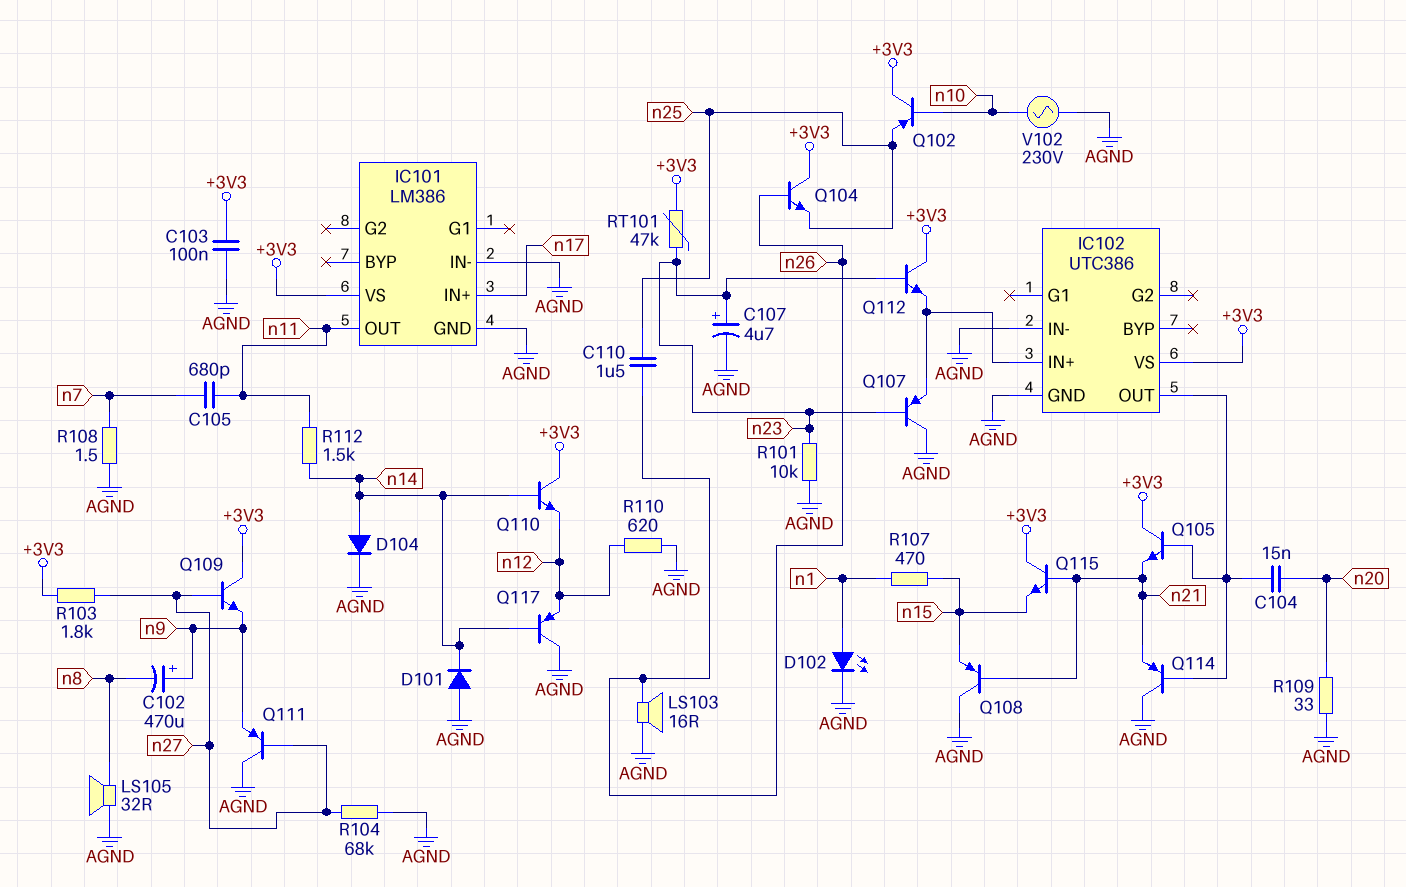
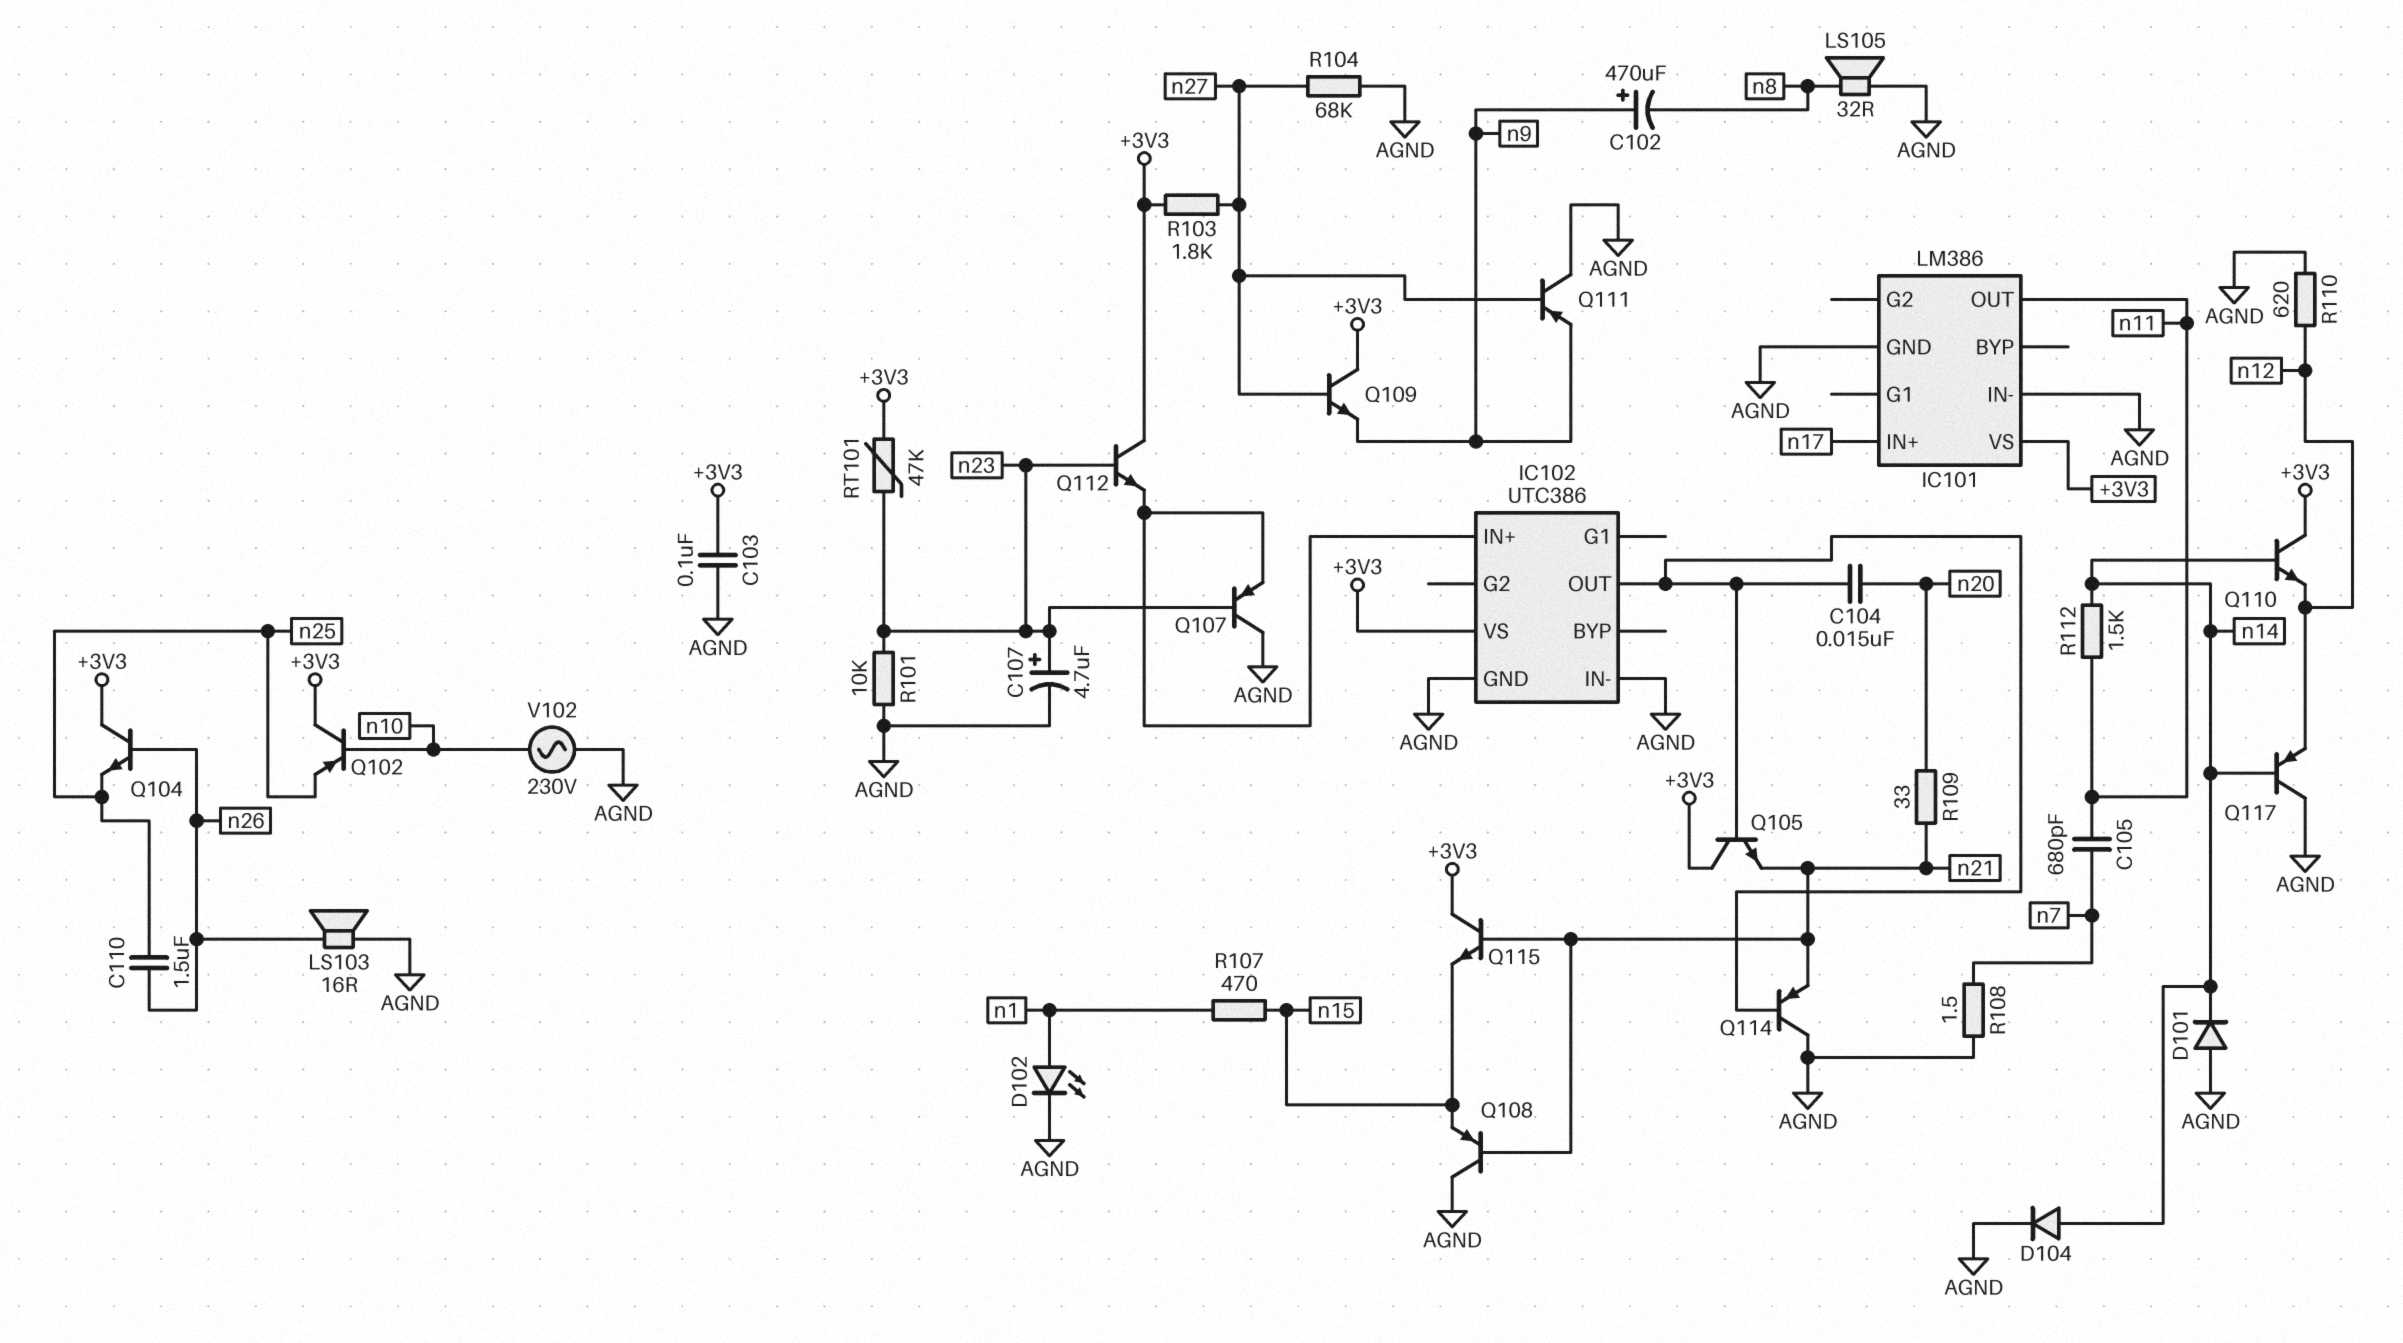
R109: 33 (AGND, n20) -> 33 (n20, n21)

